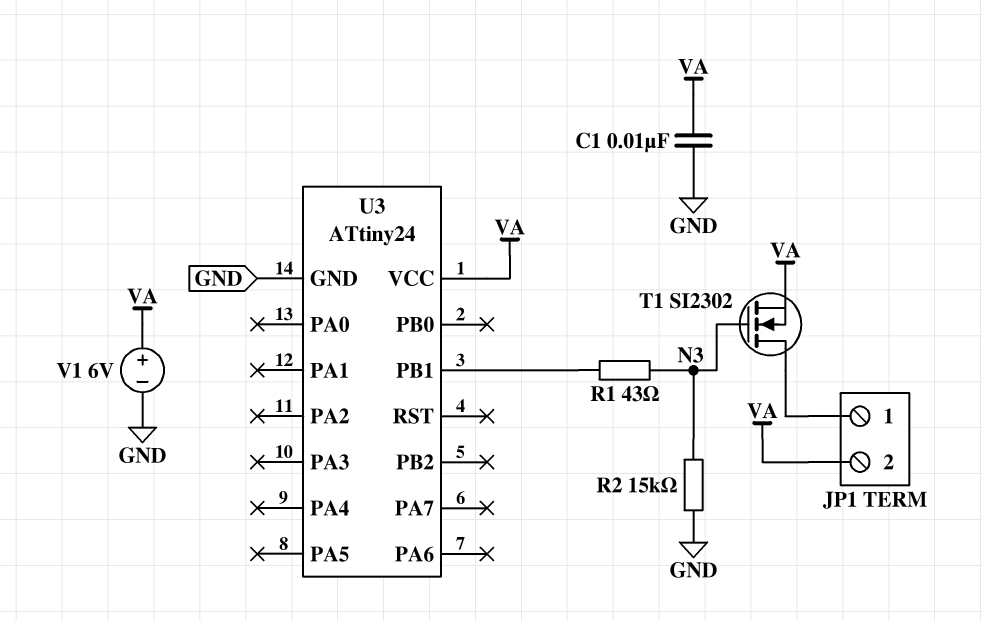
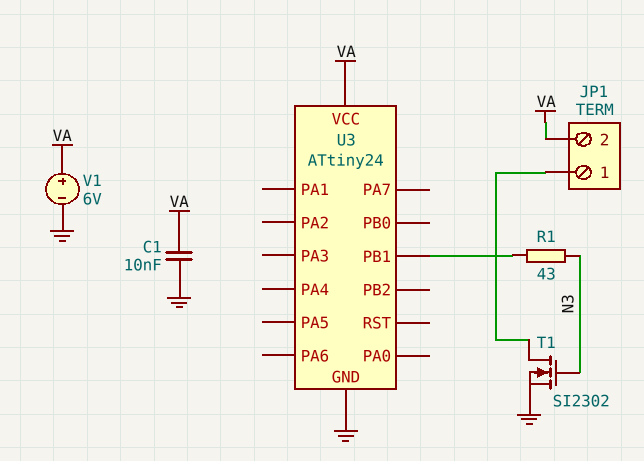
R2: 15k (GND, N3) -> none
T1: NMOS SI2302 (G N3, D JP1/1, S VA) -> NMOS SI2302 (G N3, D JP1/1, S GND)

